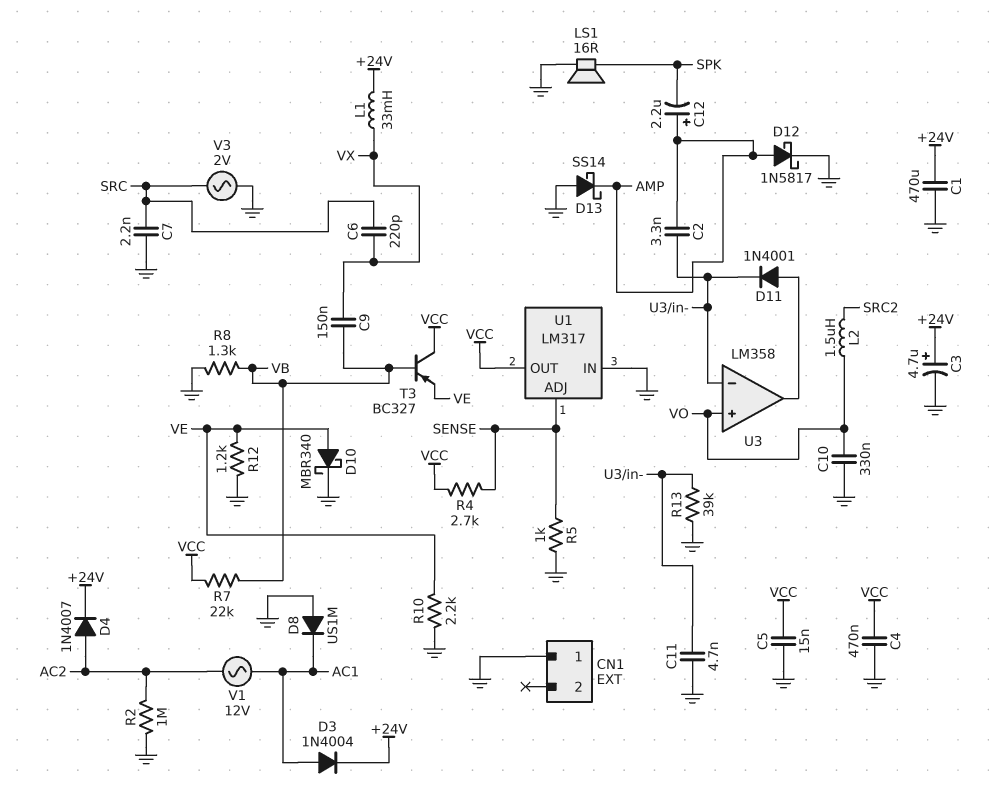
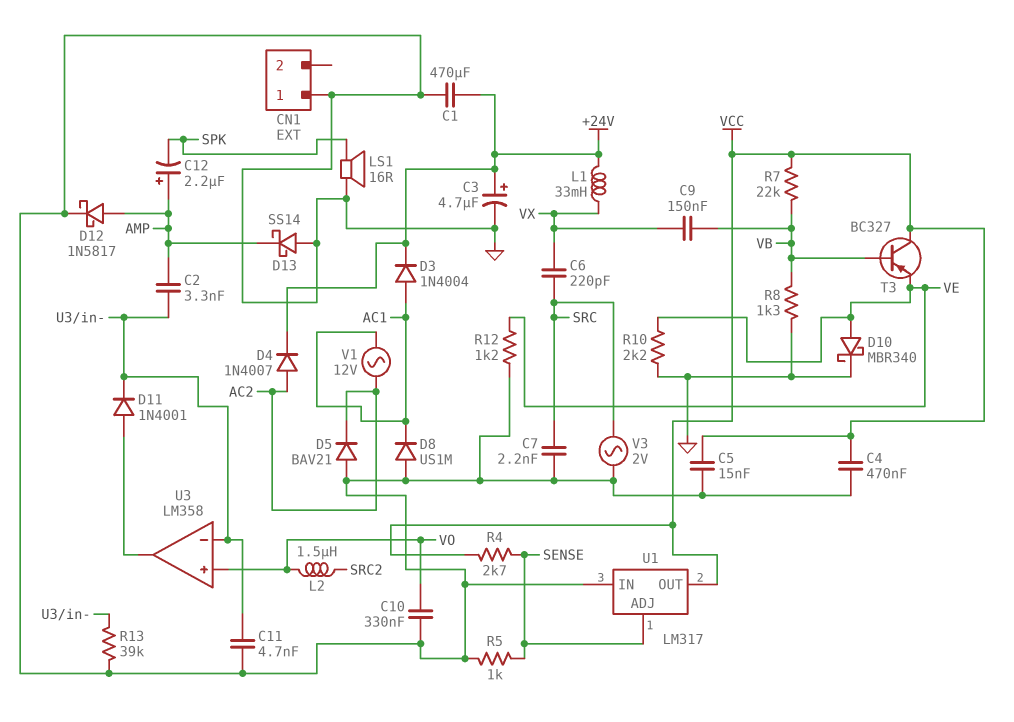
D5: none -> diode BAV21 (A GND, K AC2)
R2: 1M (AC2, GND) -> none

